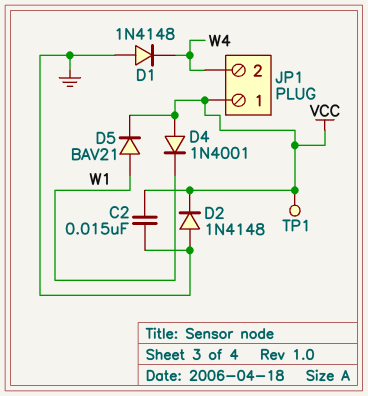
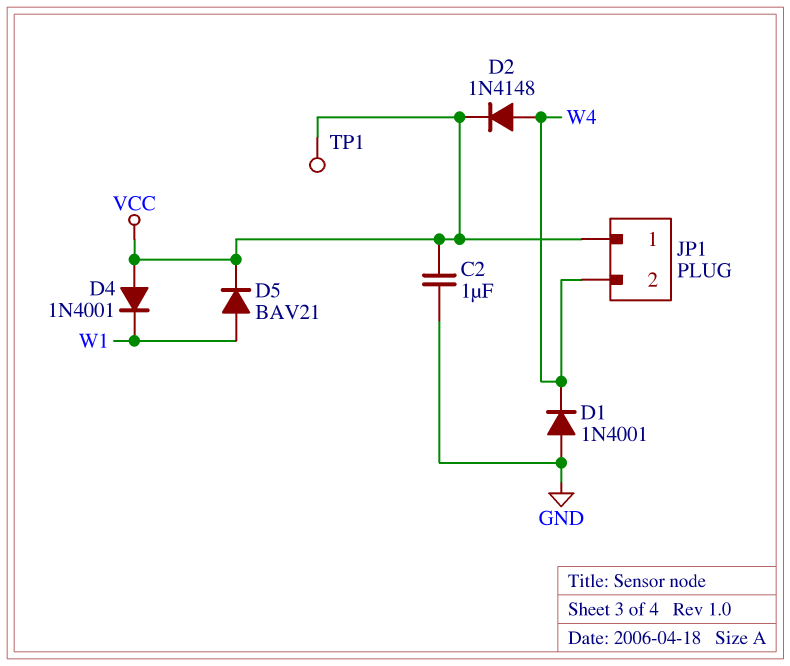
C2: 15nF (GND, VCC) -> 1uF (GND, VCC)
D1: diode 1N4148 (A GND, K W4) -> diode 1N4001 (A GND, K W4)
D2: diode 1N4148 (A GND, K VCC) -> diode 1N4148 (A W4, K VCC)

